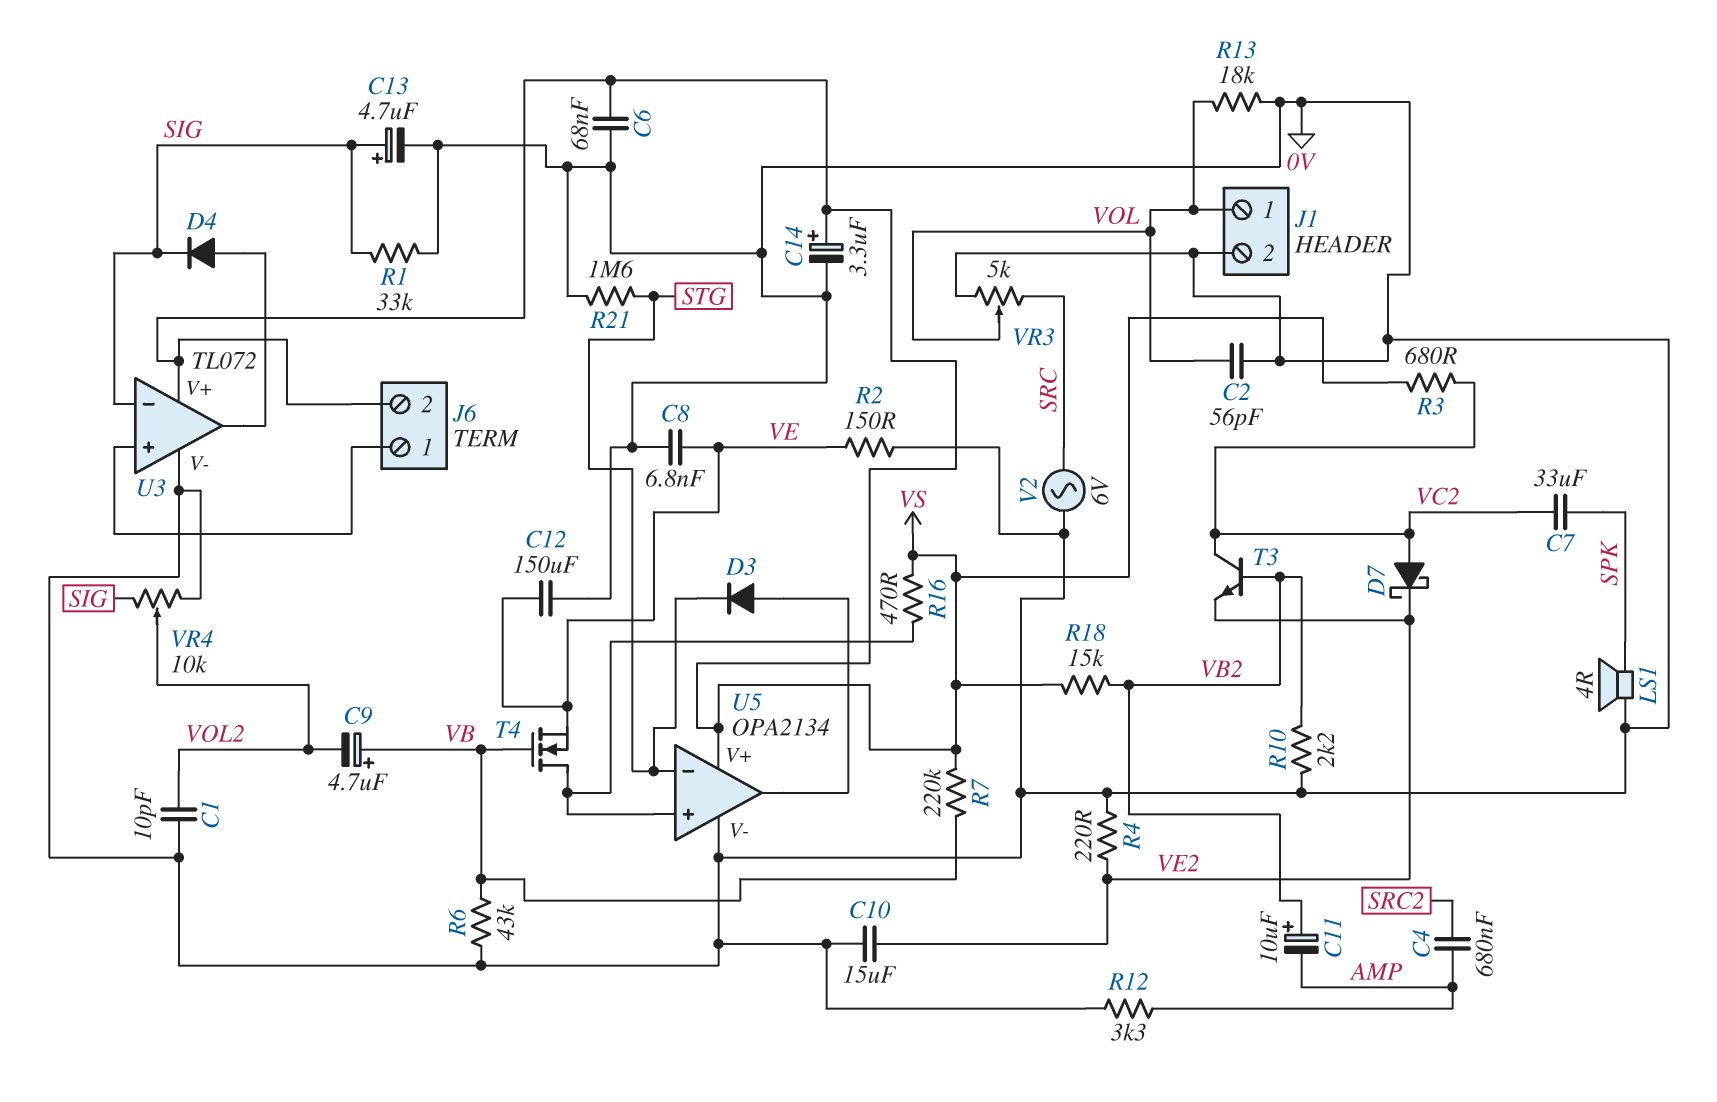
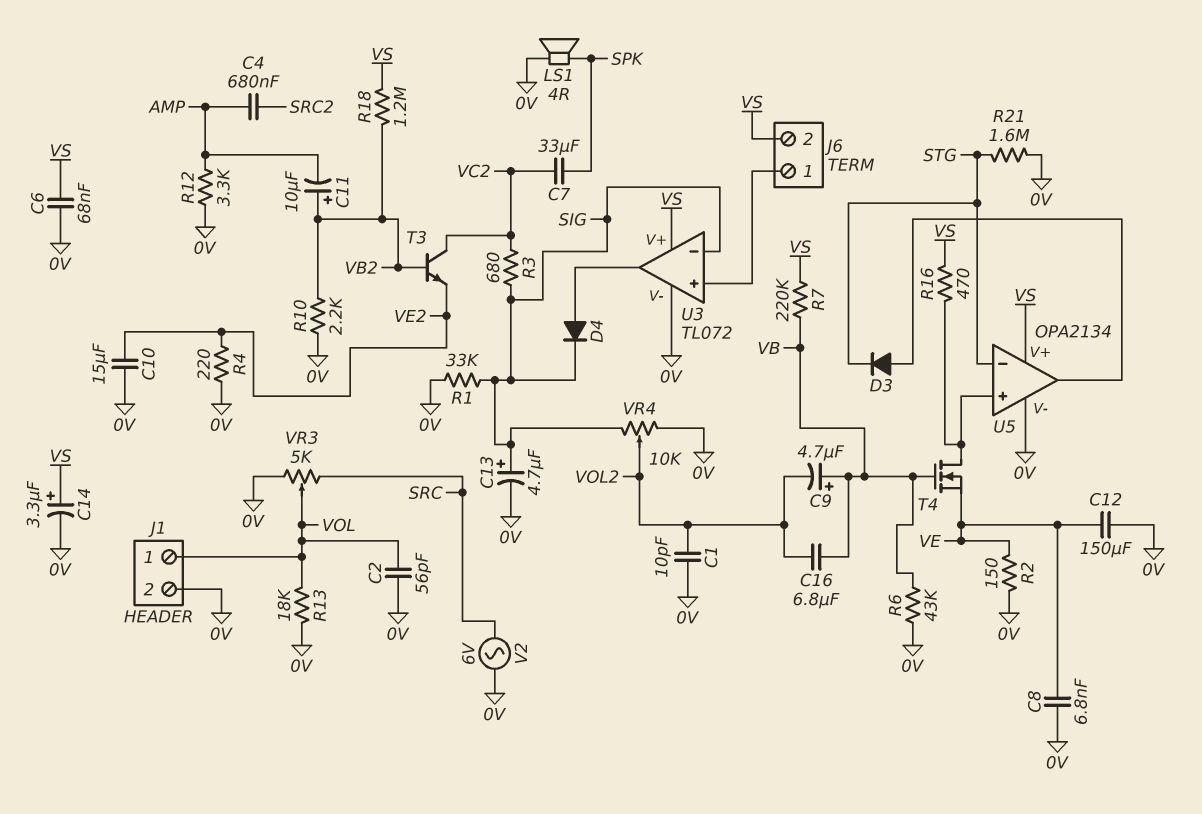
C16: none -> 6.8uF (VB, VOL2)
D7: schottky (A VC2, K VE2) -> none
R3: 680 (VC2, VS) -> 680 (SIG, VC2)
R18: 15k (VB2, VS) -> 1.2M (VB2, VS)

